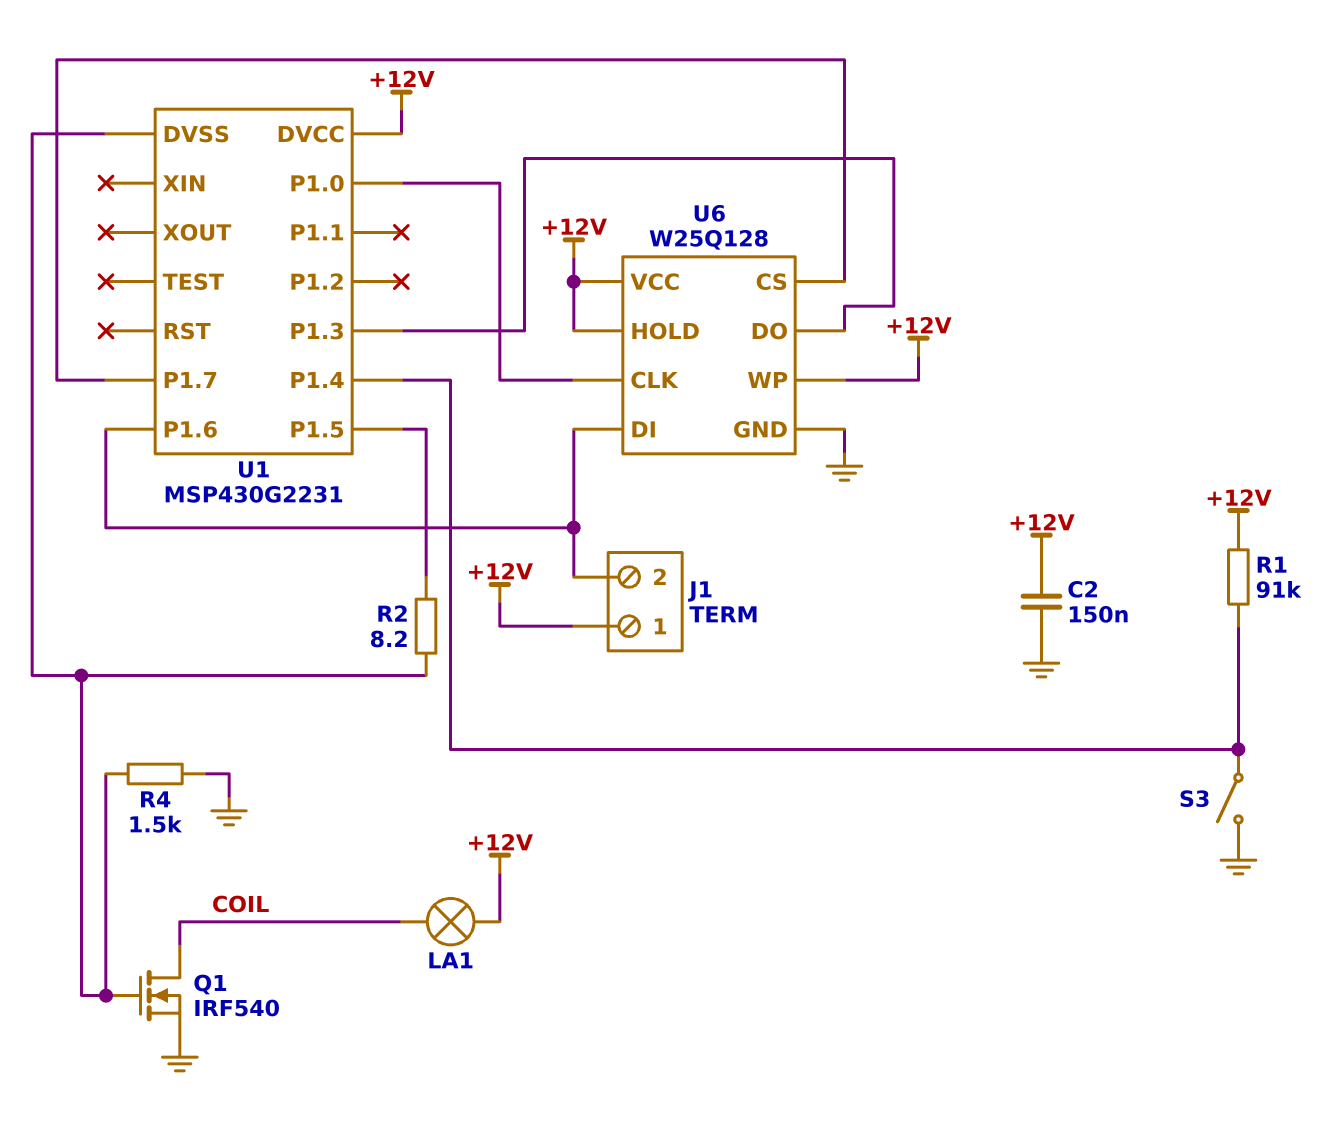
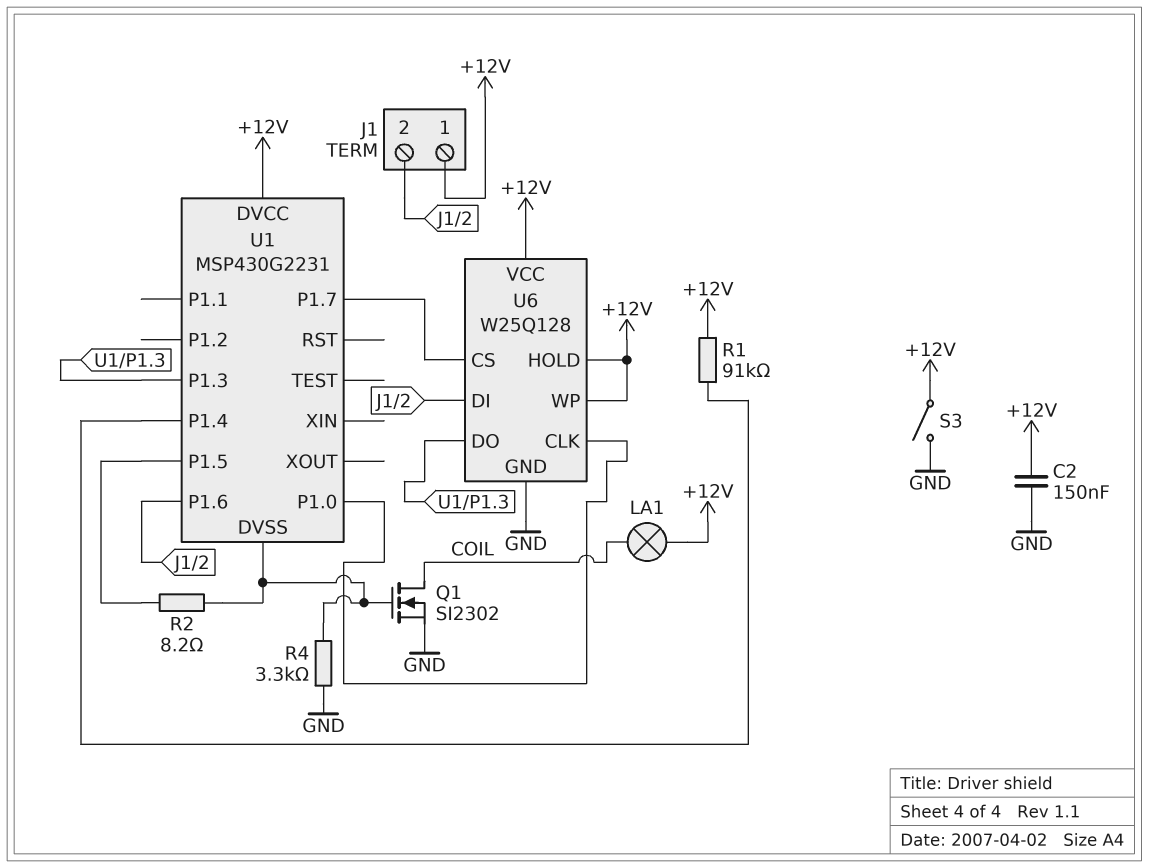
Q1: NMOS IRF540 (G U1/DVSS, D COIL, S GND) -> NMOS SI2302 (G U1/DVSS, D COIL, S GND)
R4: 1.5k (GND, U1/DVSS) -> 3.3k (GND, U1/DVSS)
S3: switch (GND, U1/P1.4) -> switch (+12V, GND)

